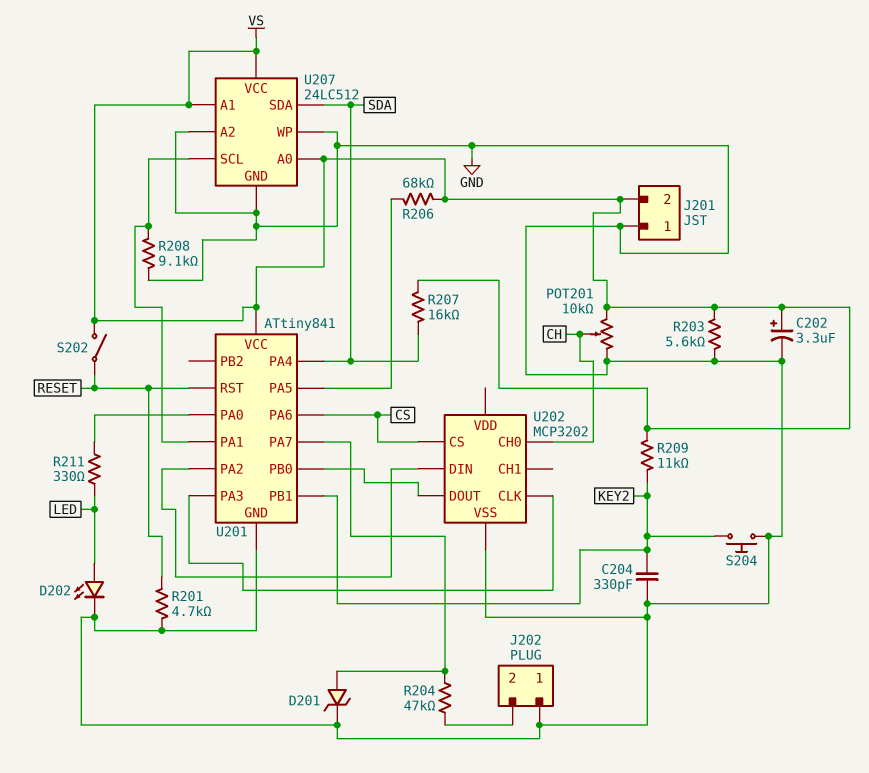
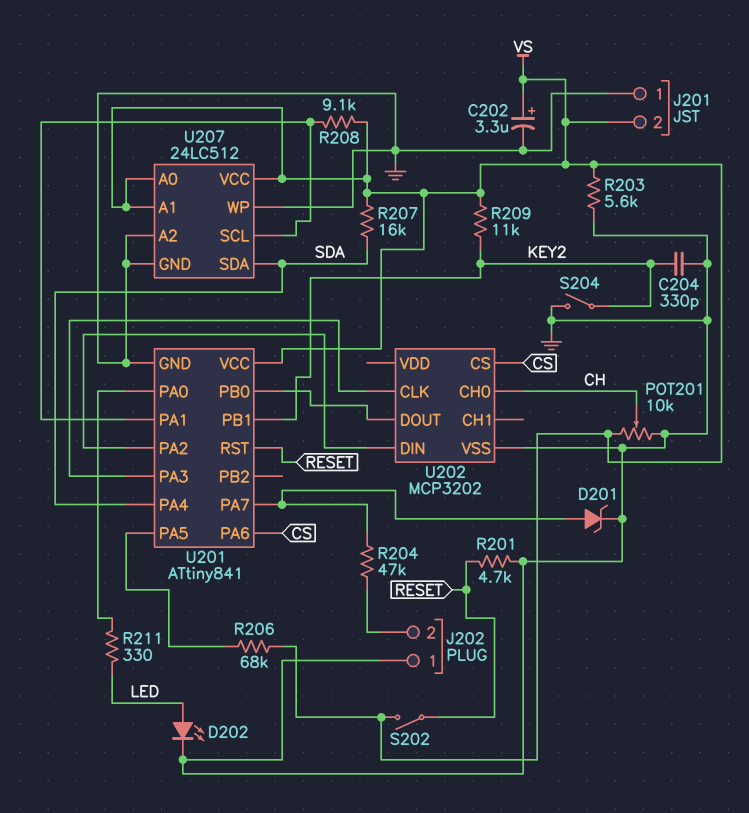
R208: 9.1k (GND, U201/PA1) -> 9.1k (U201/PA1, VS)
S204: button (GND, KEY2) -> switch (GND, KEY2)

